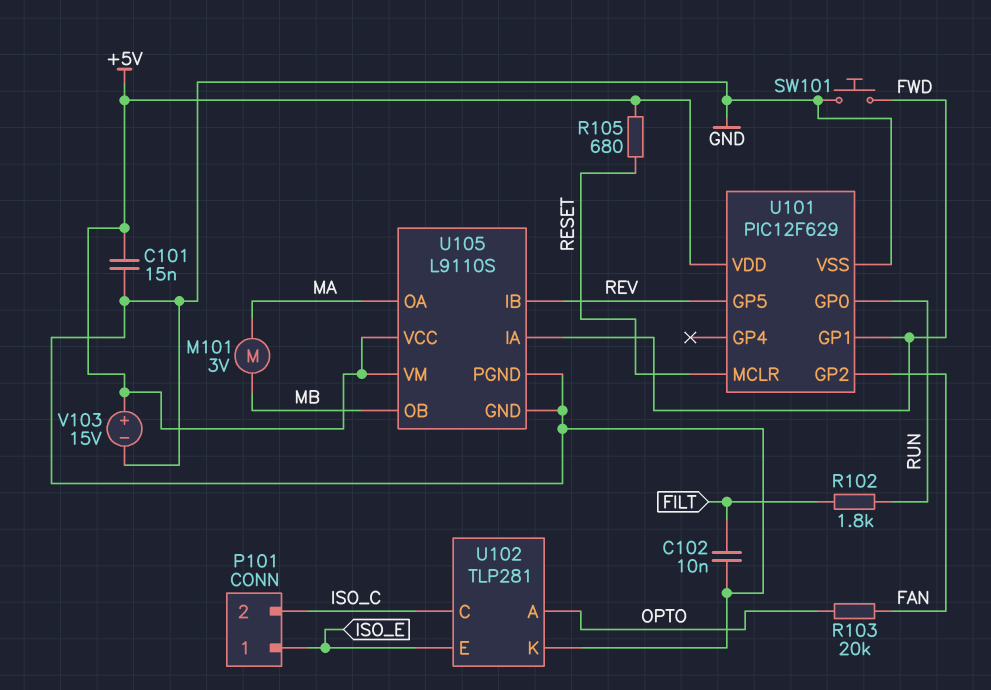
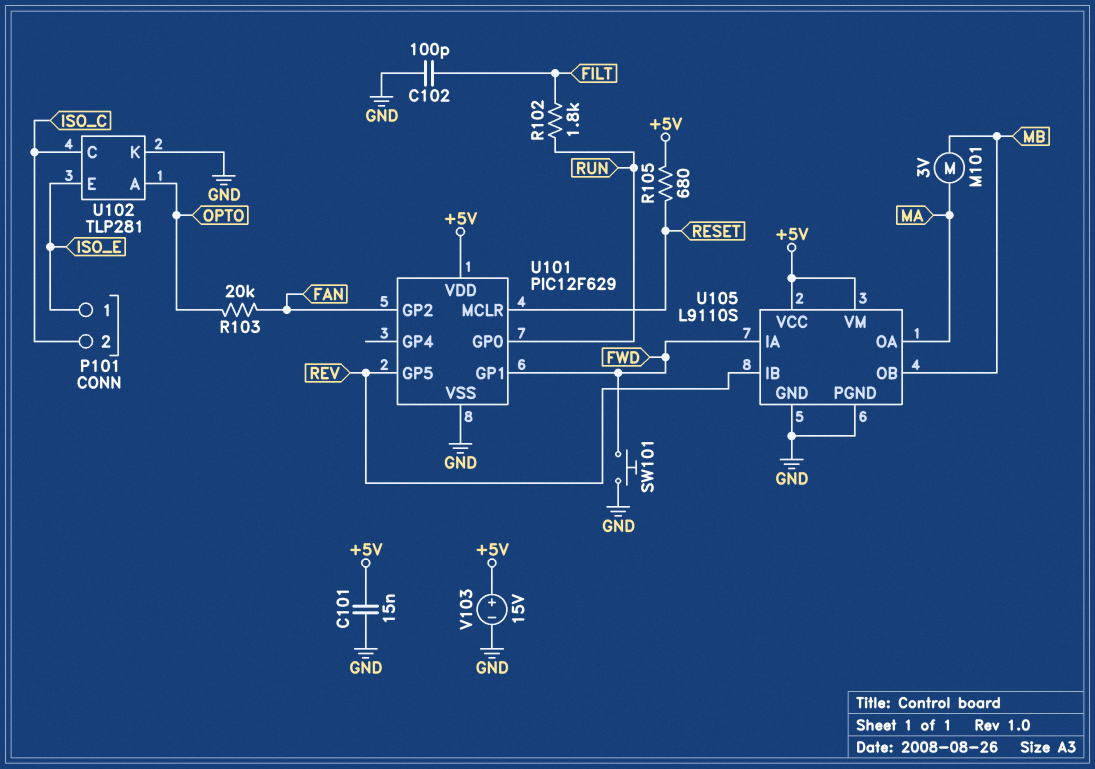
C102: 10nF (FILT, GND) -> 100pF (FILT, GND)

